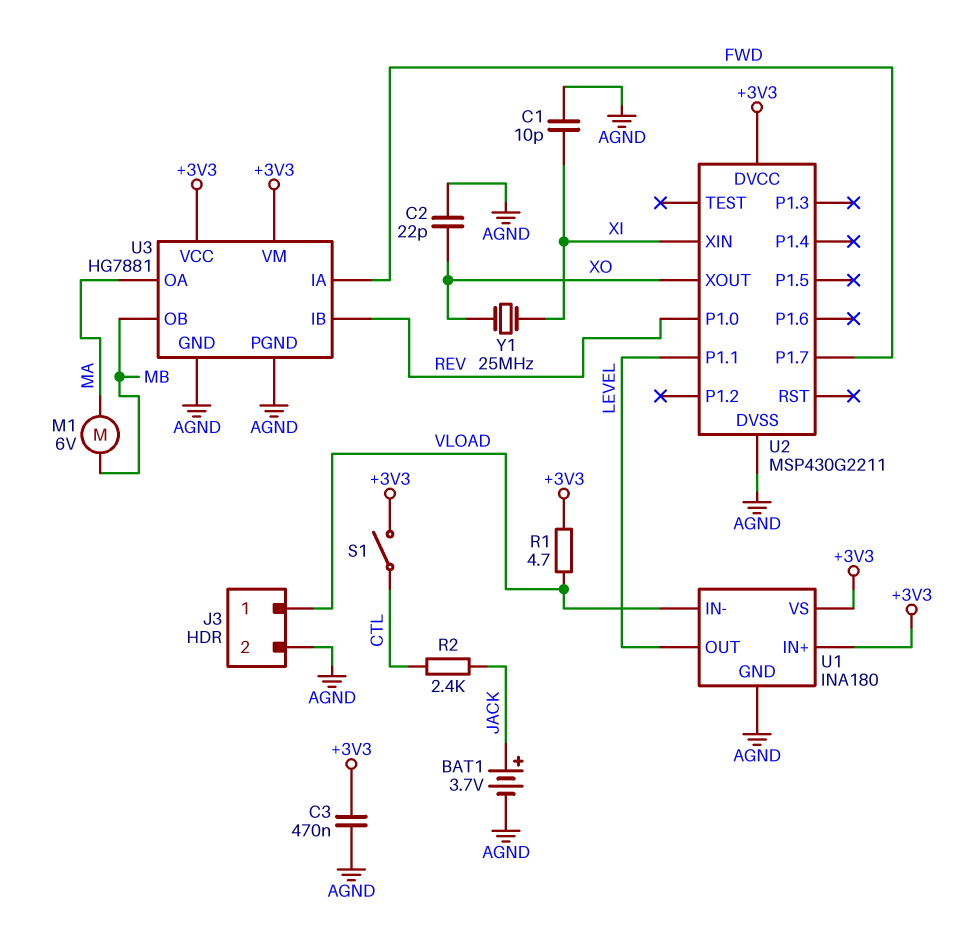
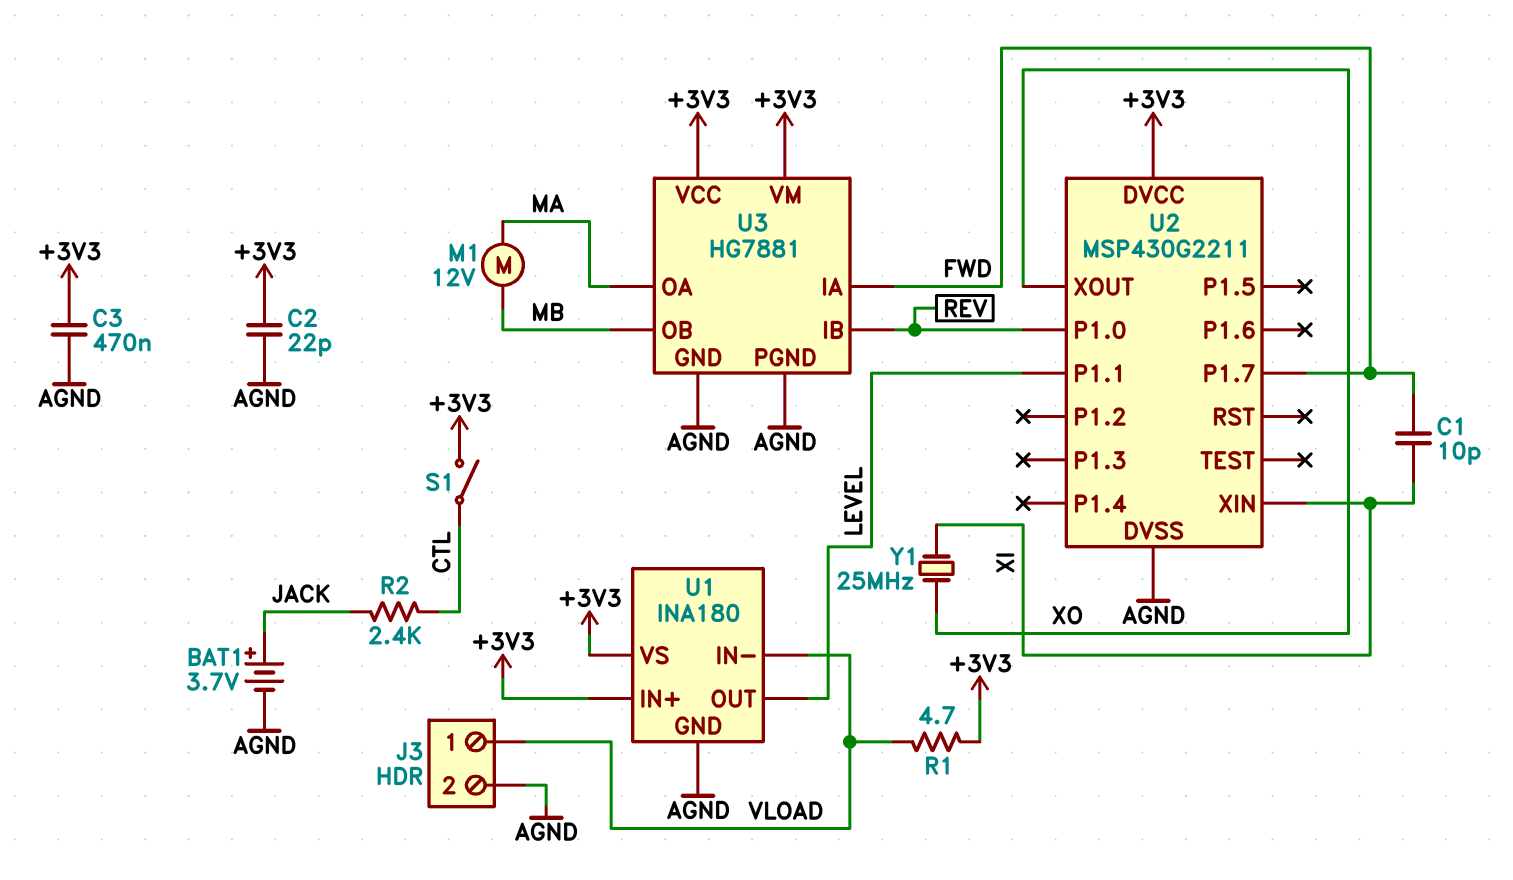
C1: 10pF (AGND, XI) -> 10pF (FWD, XI)
C2: 22pF (AGND, XO) -> 22pF (+3V3, AGND)
M1: motor 6V (MA, MB) -> motor 12V (MA, MB)

